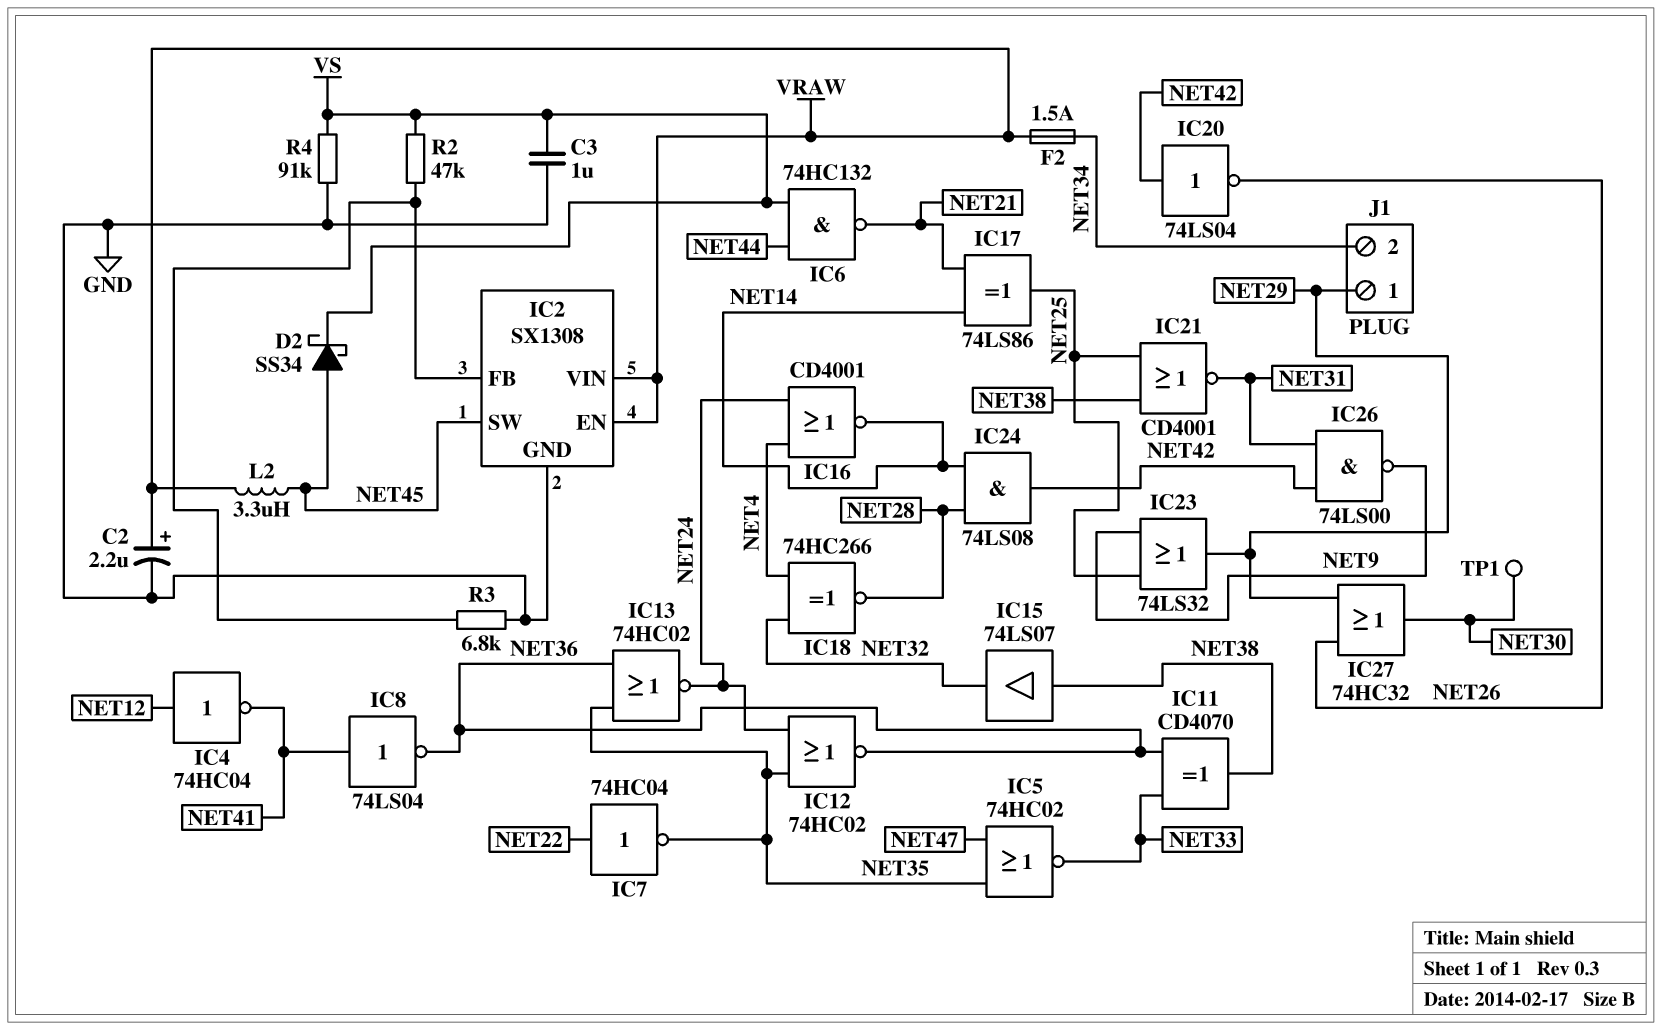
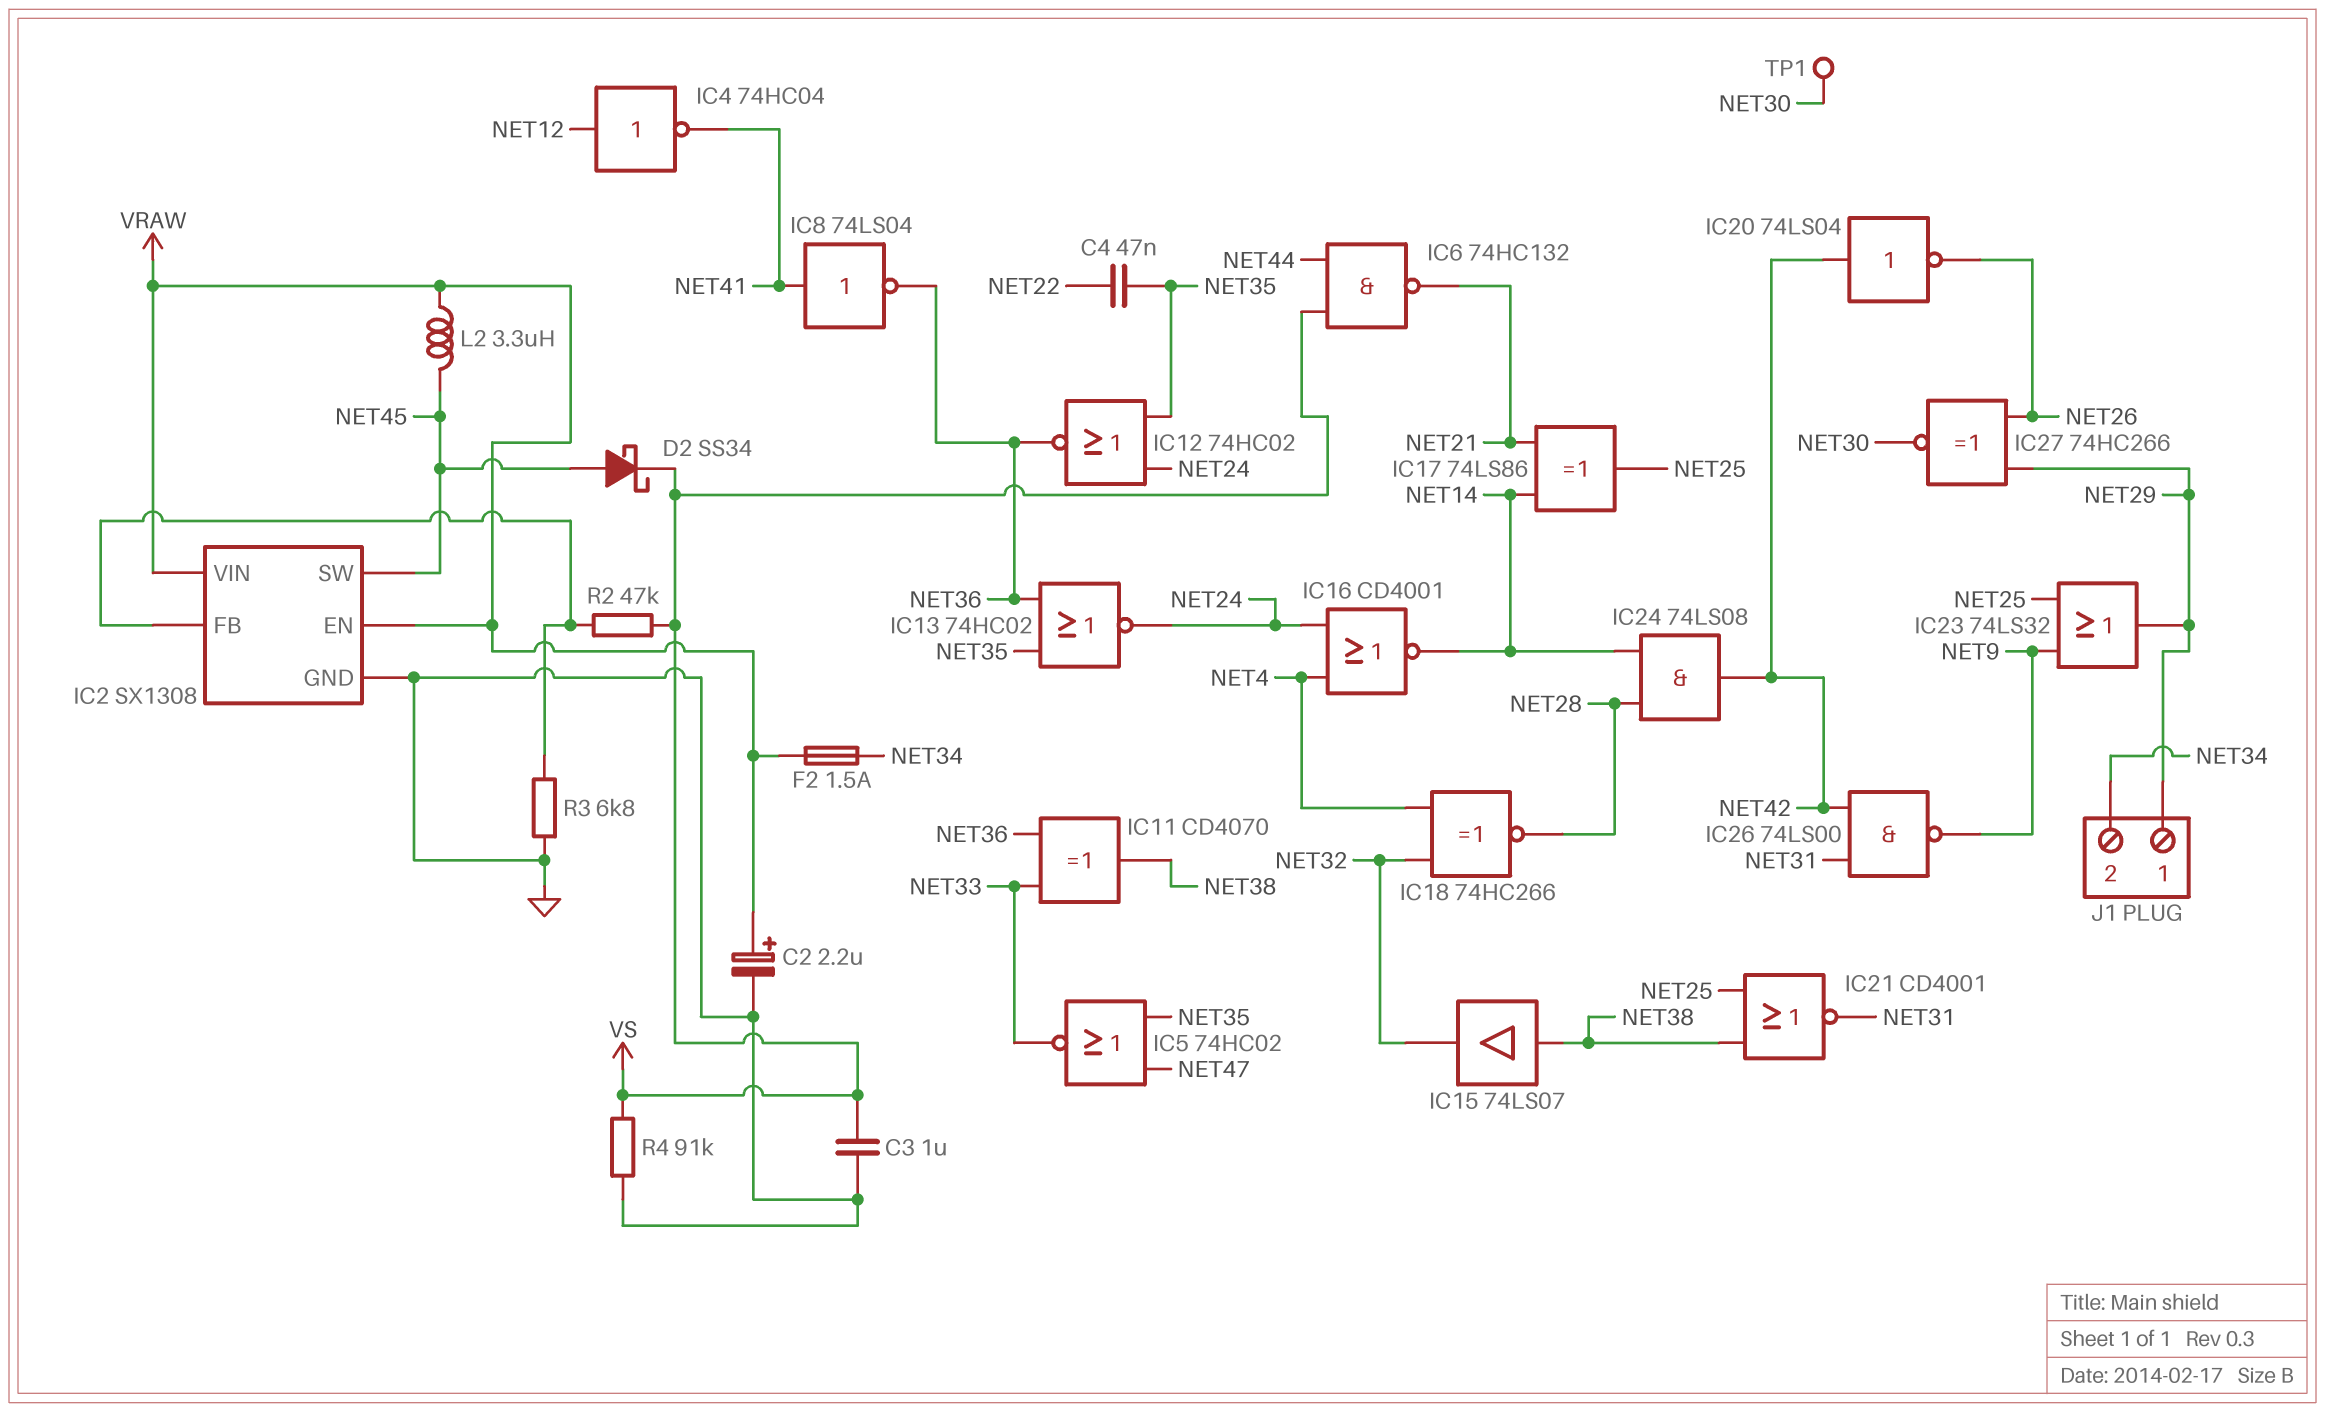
C4: none -> 47nF (NET22, NET35)
IC7: NOT 74HC04 (in NET22, out NET35) -> none
IC27: OR 74HC32 (in NET26, in NET29, out NET30) -> XNOR 74HC266 (in NET26, in NET29, out NET30)

